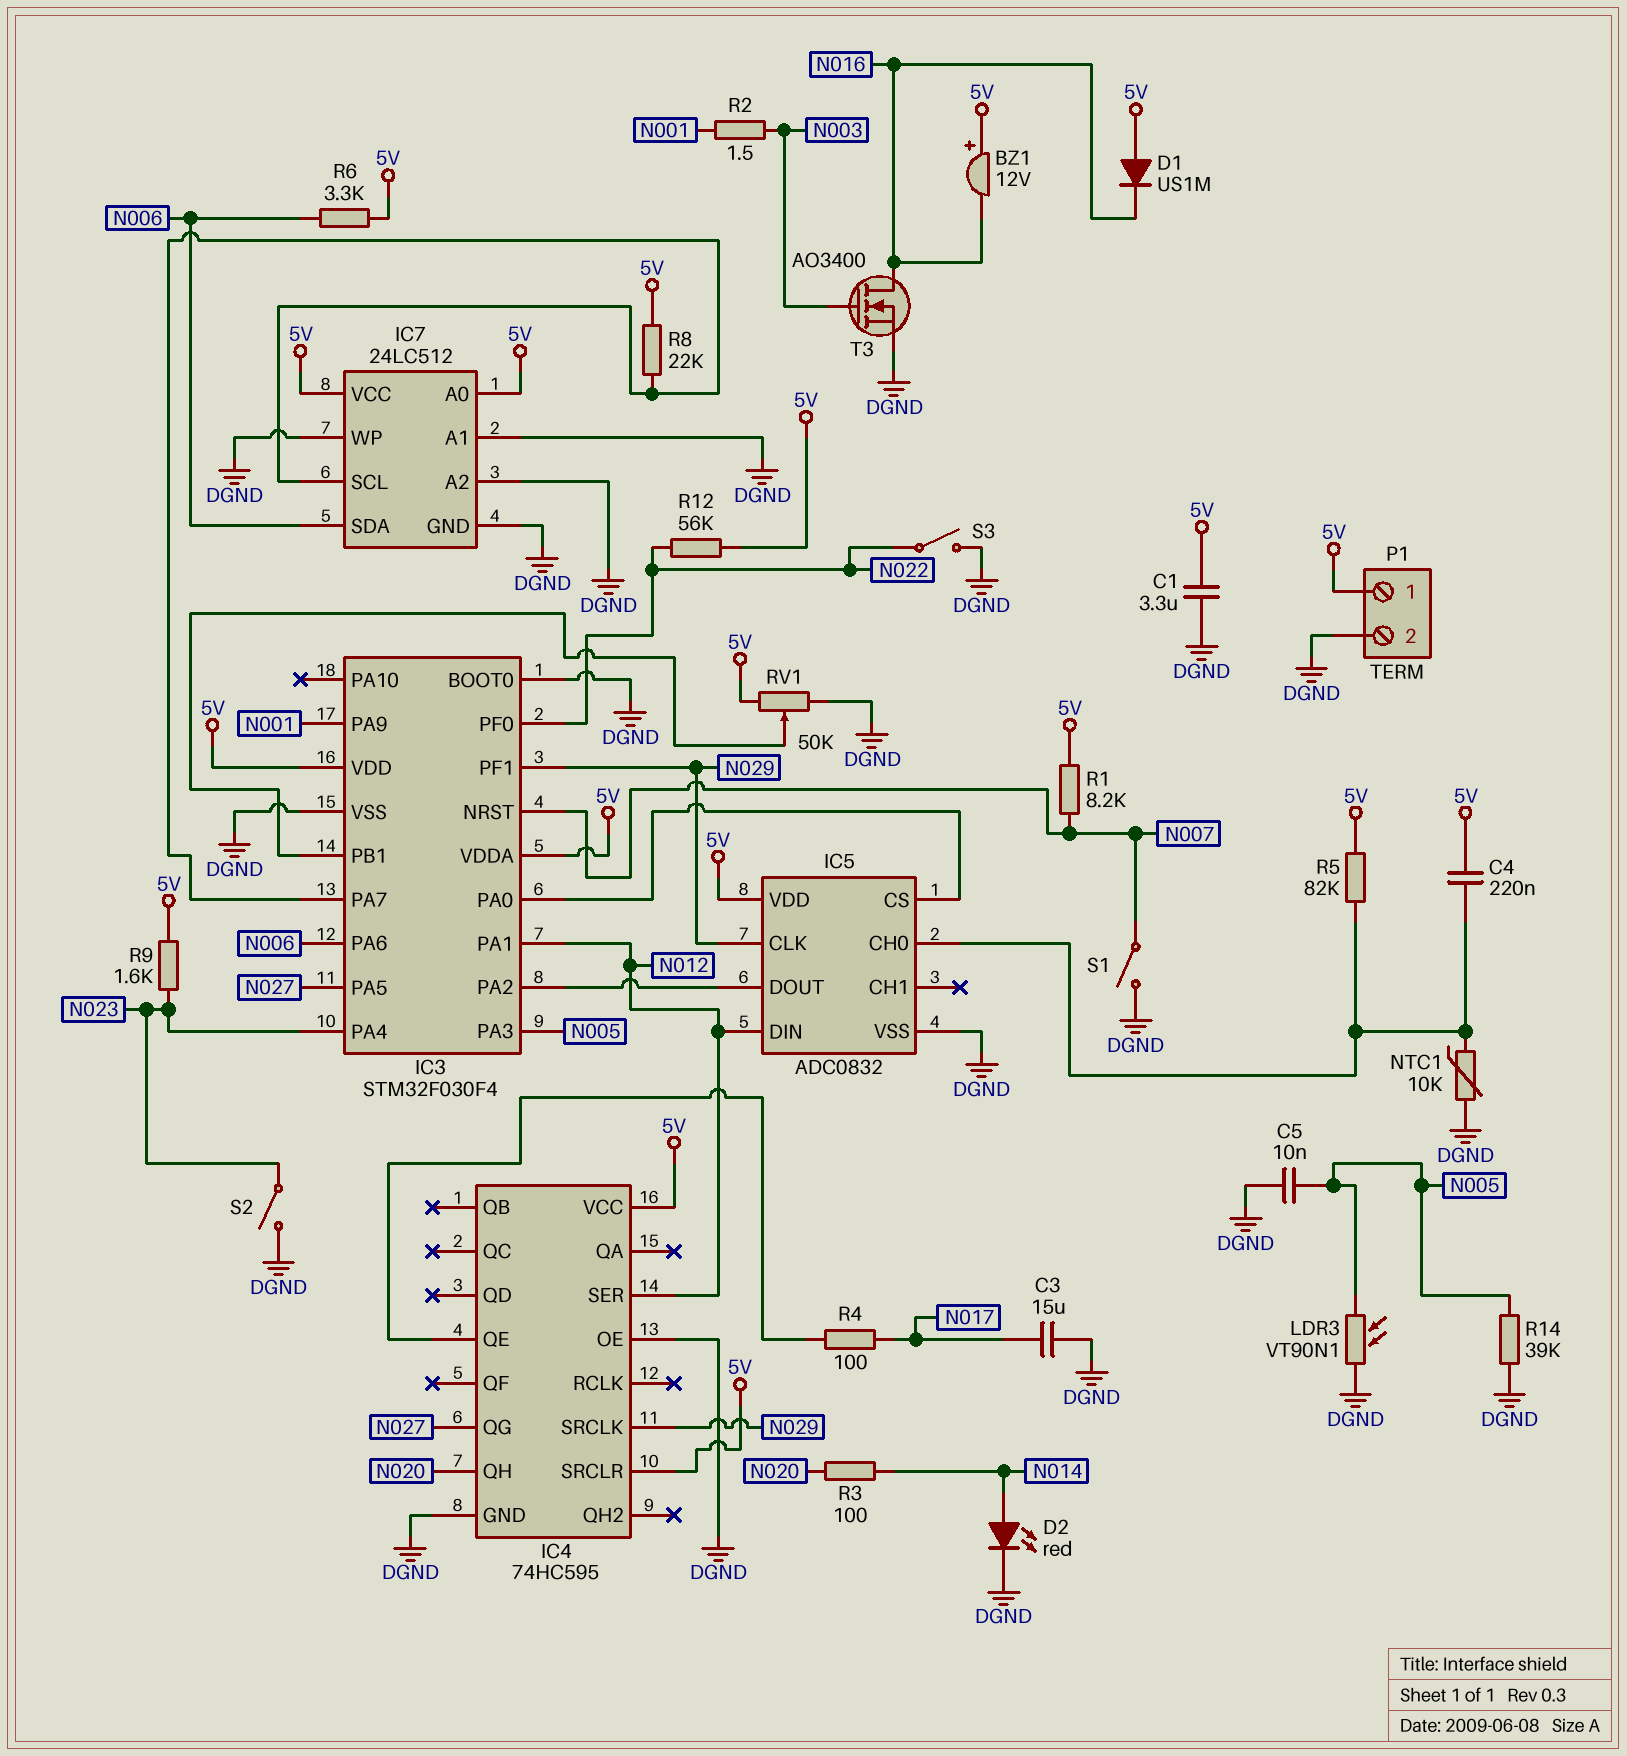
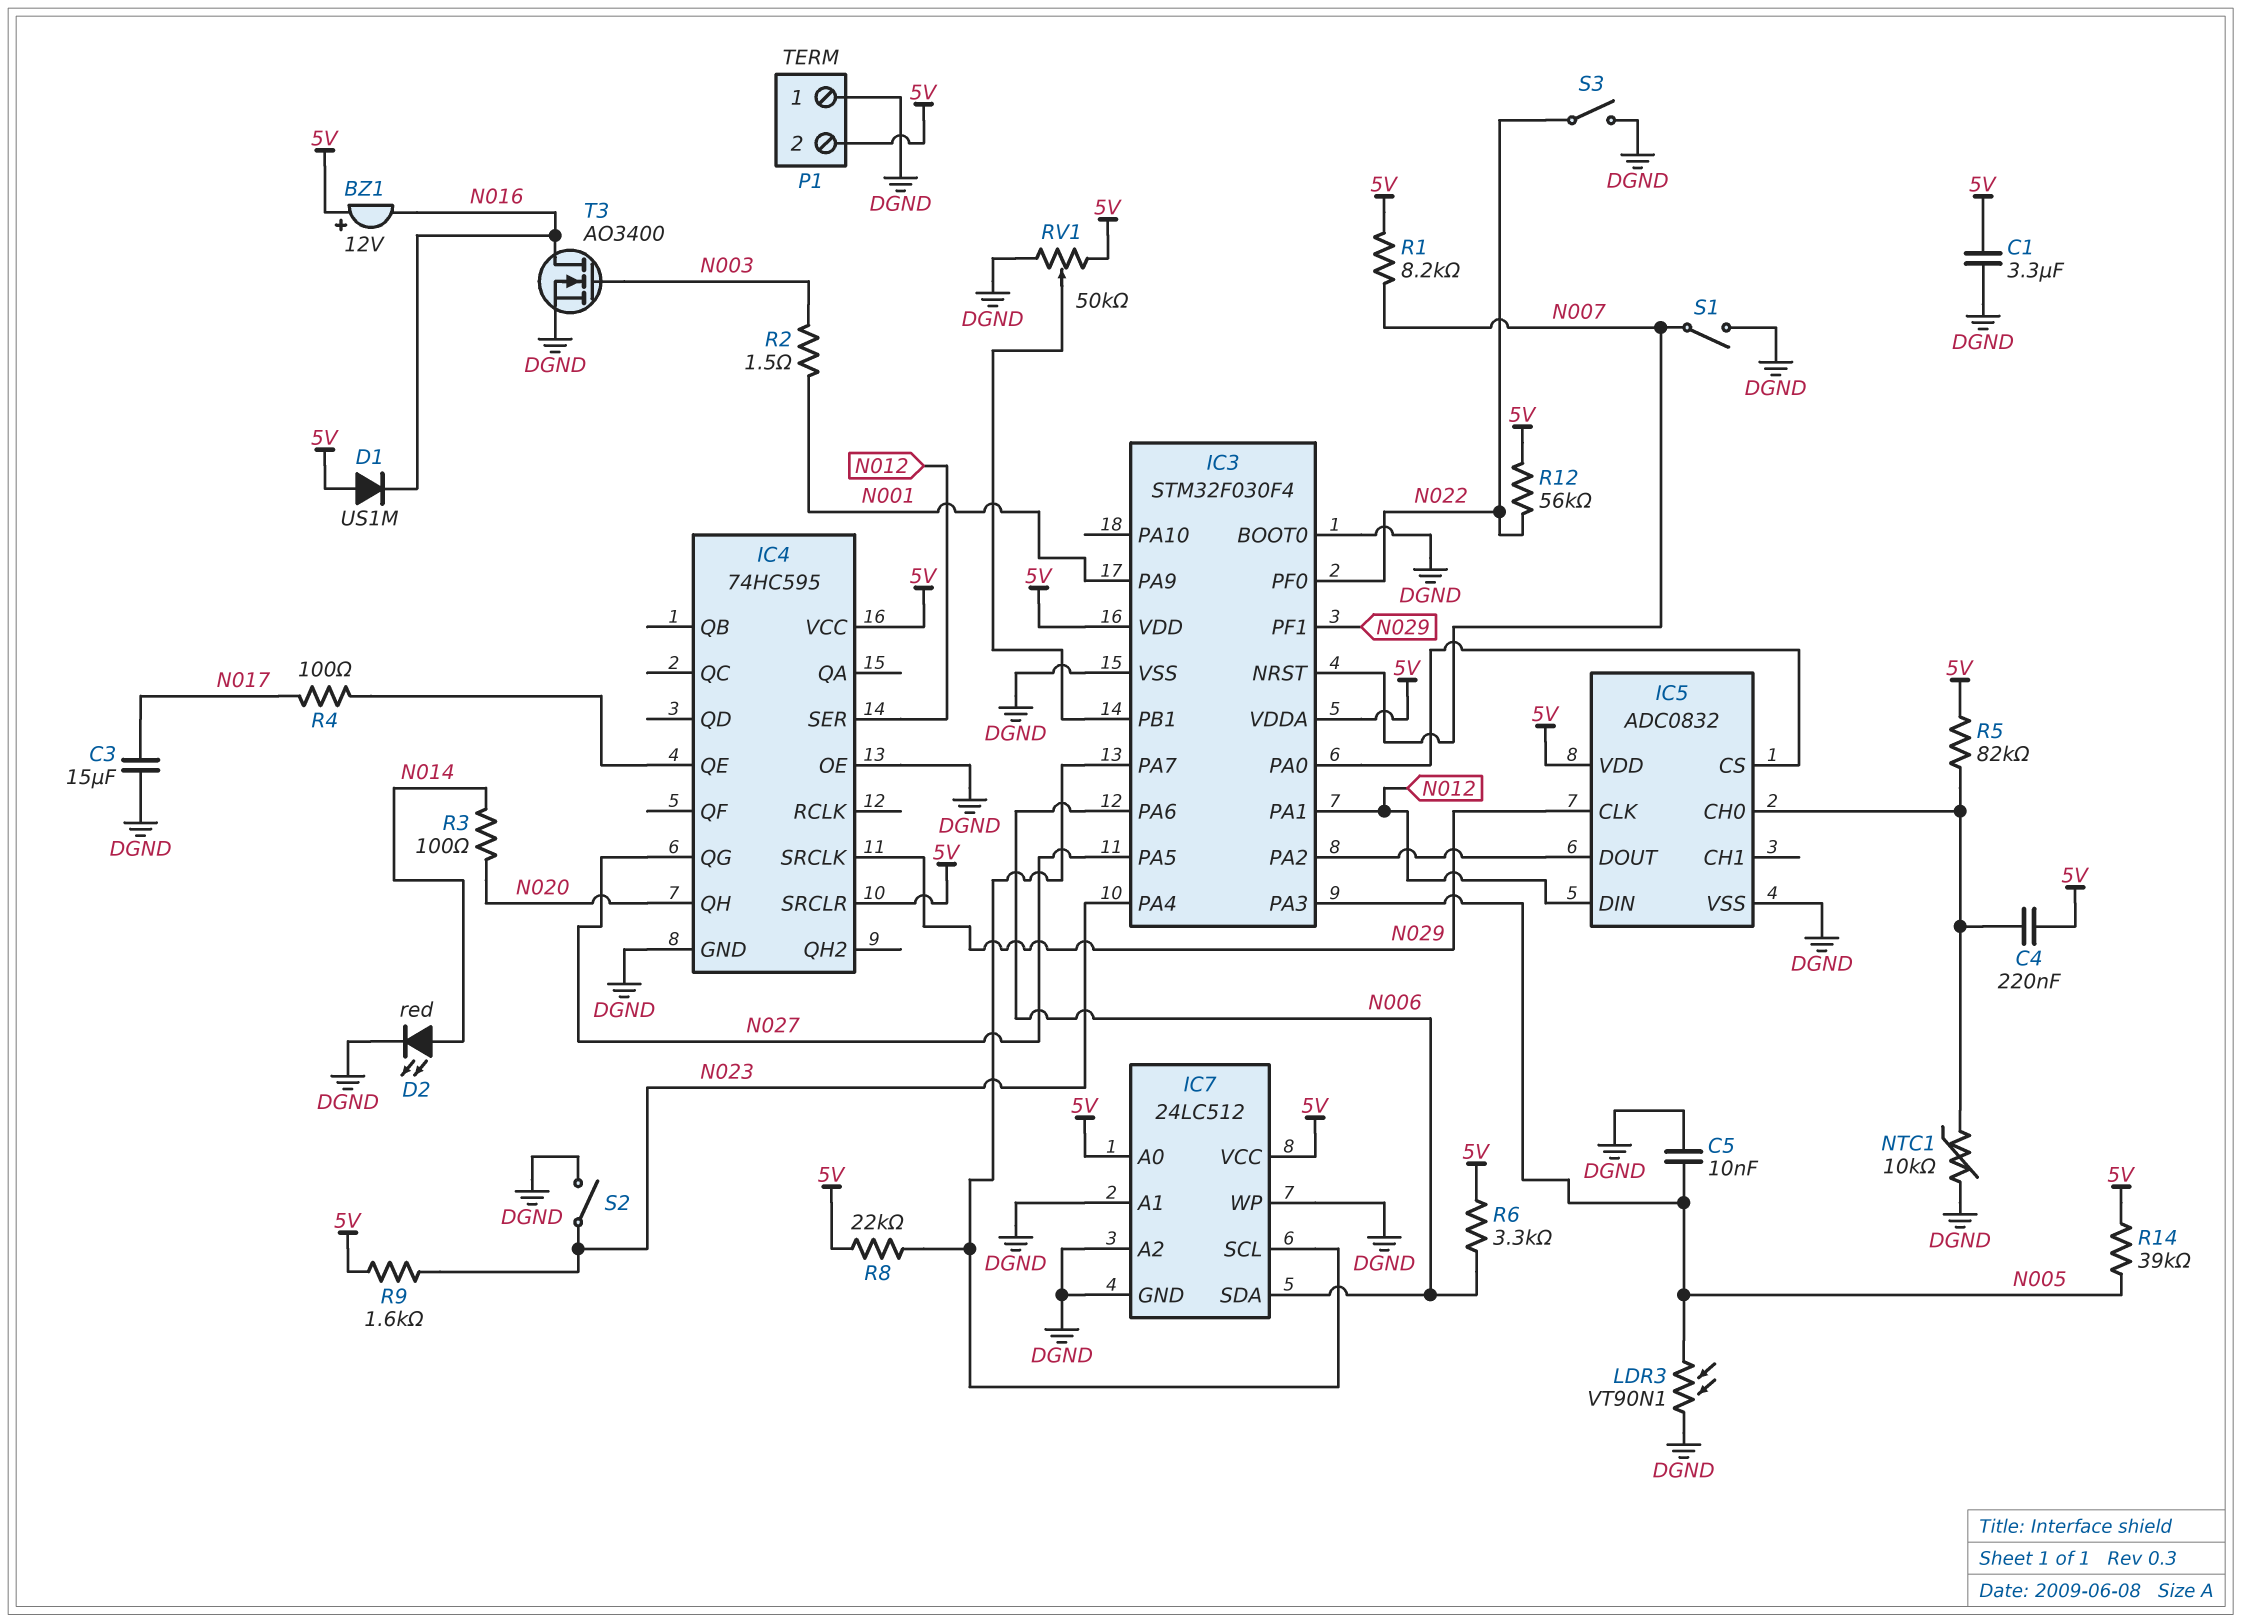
P1 pin 1: 5V -> DGND
P1 pin 2: DGND -> 5V
R14: 39k (DGND, N005) -> 39k (5V, N005)

